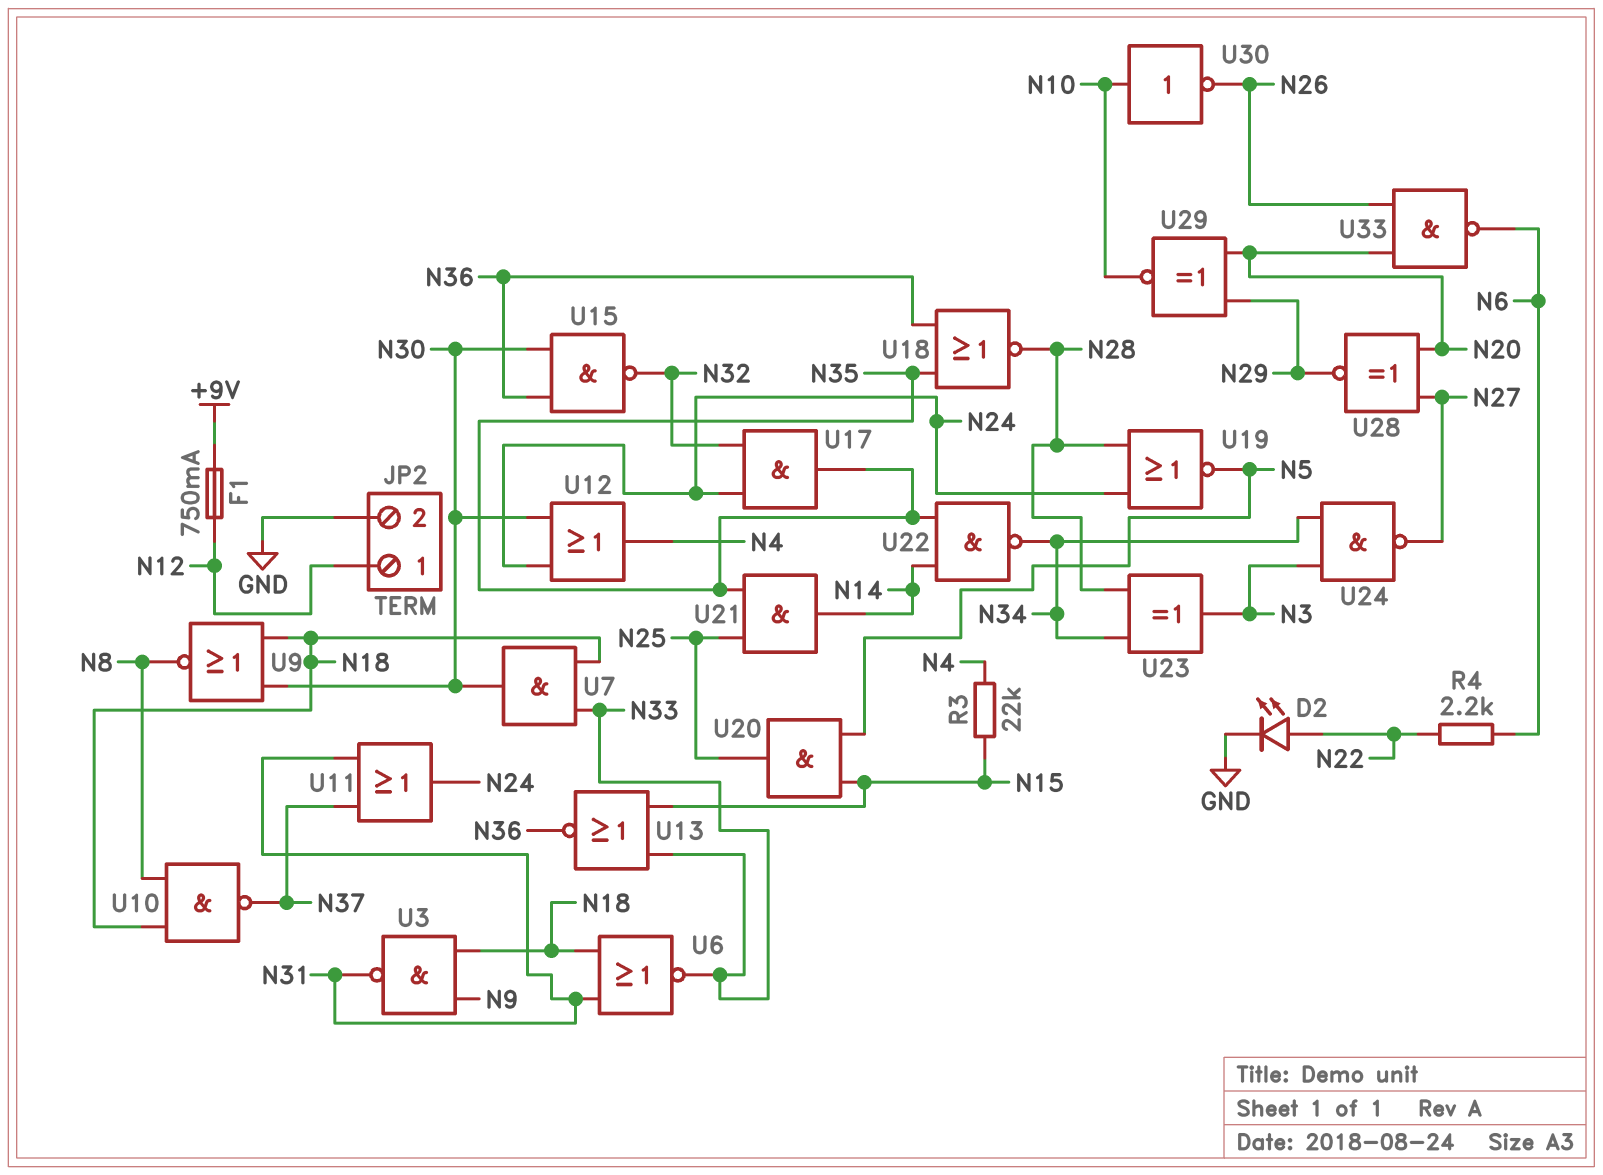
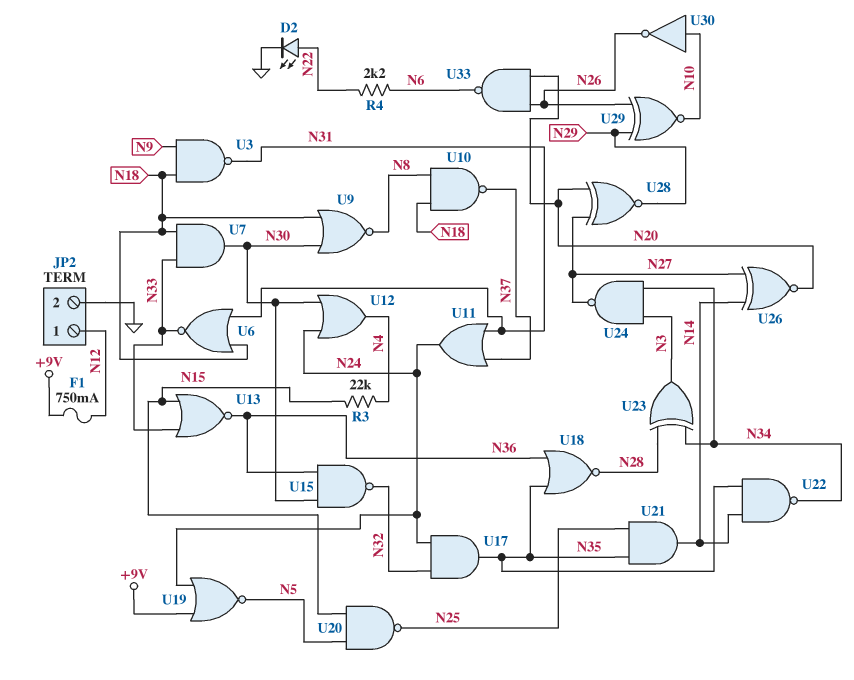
U19: NOR (in N24, in N28, out N5) -> NOR (in +9V, in N24, out N5)
U20: AND (in N5, in N15, out N25) -> NAND (in N5, in N15, out N25)
U26: none -> XNOR (in N14, in N27, out N20)
U29: XNOR (in N20, in N29, out N10) -> XNOR (in N26, in N29, out N10)

